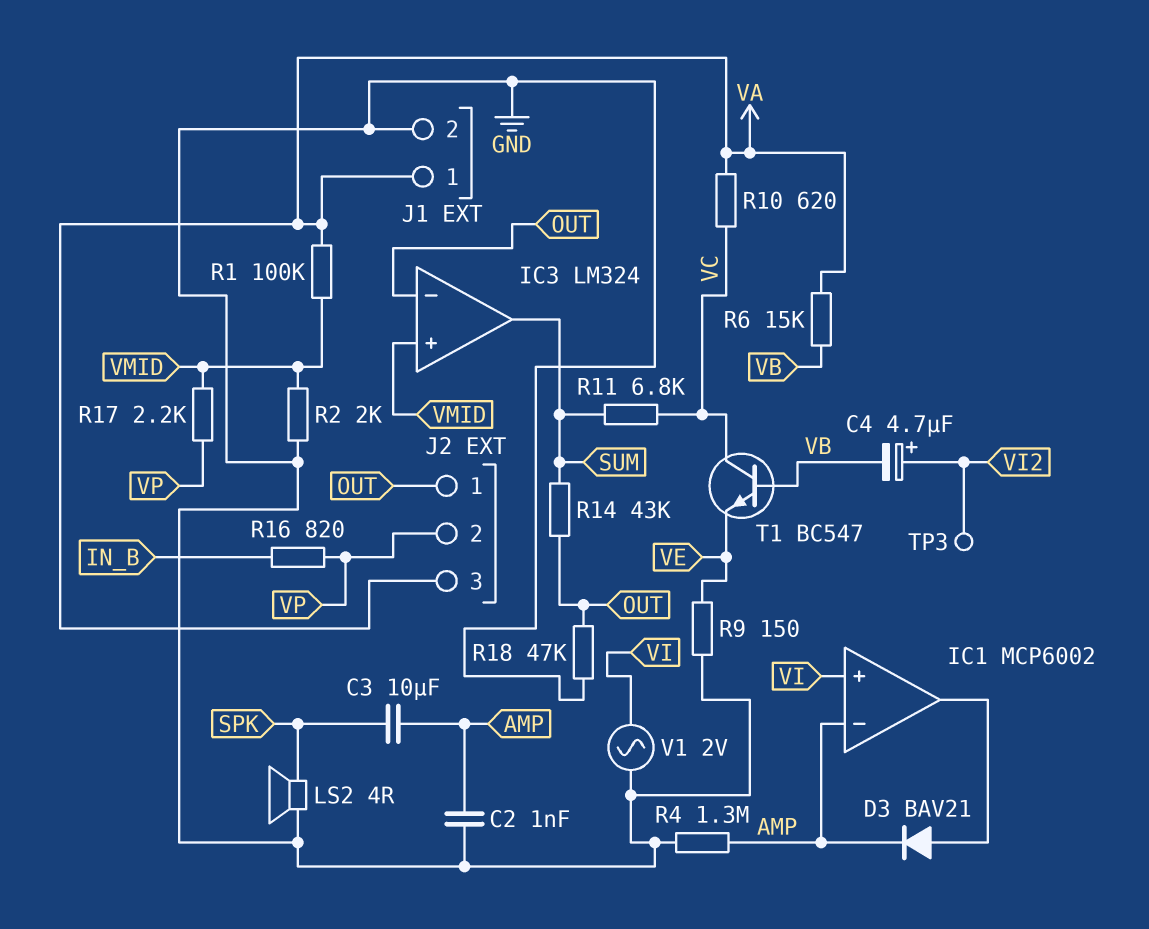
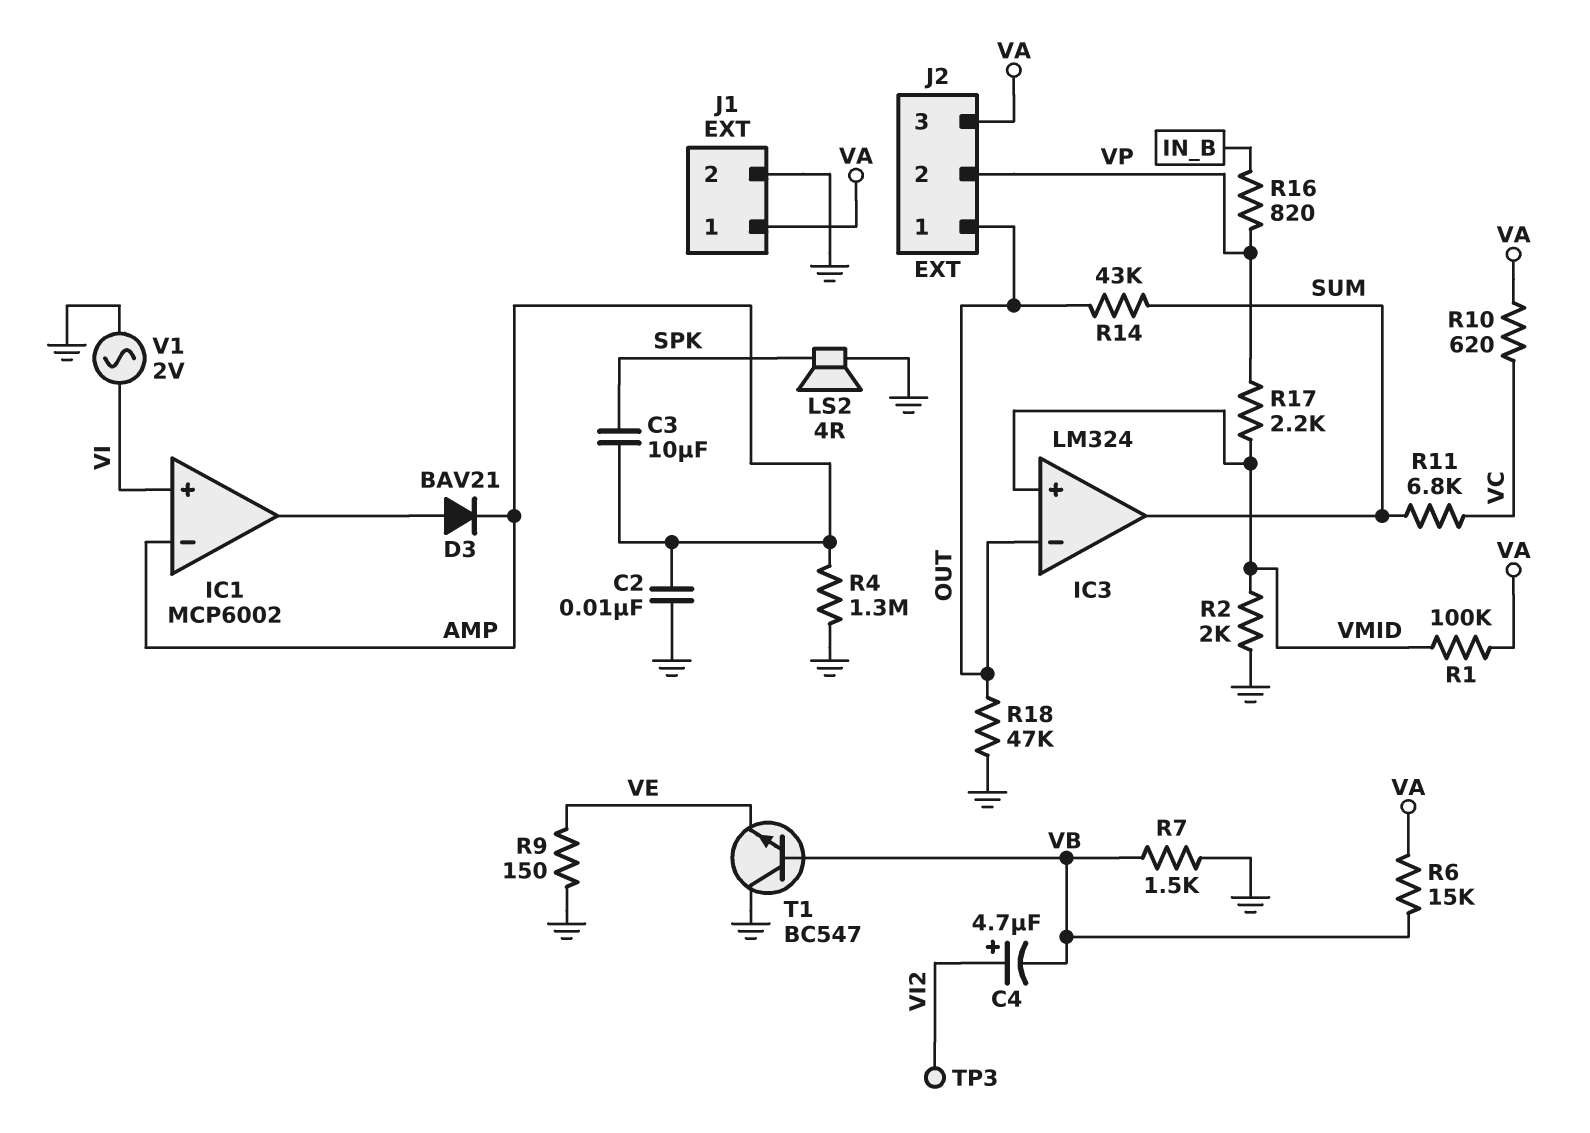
C2: 1nF (AMP, GND) -> 10nF (AMP, GND)
R7: none -> 1.5k (GND, VB)
T1: NPN BC547 (B VB, C VC, E VE) -> NPN BC547 (B VB, C GND, E VE)

